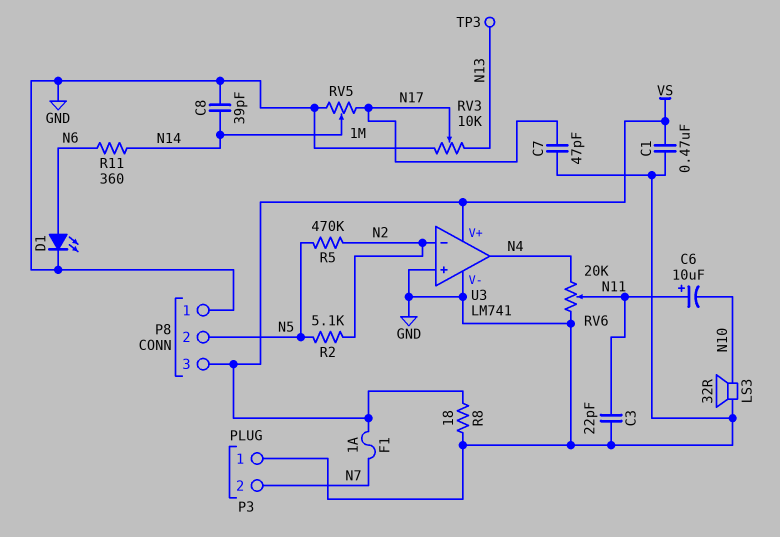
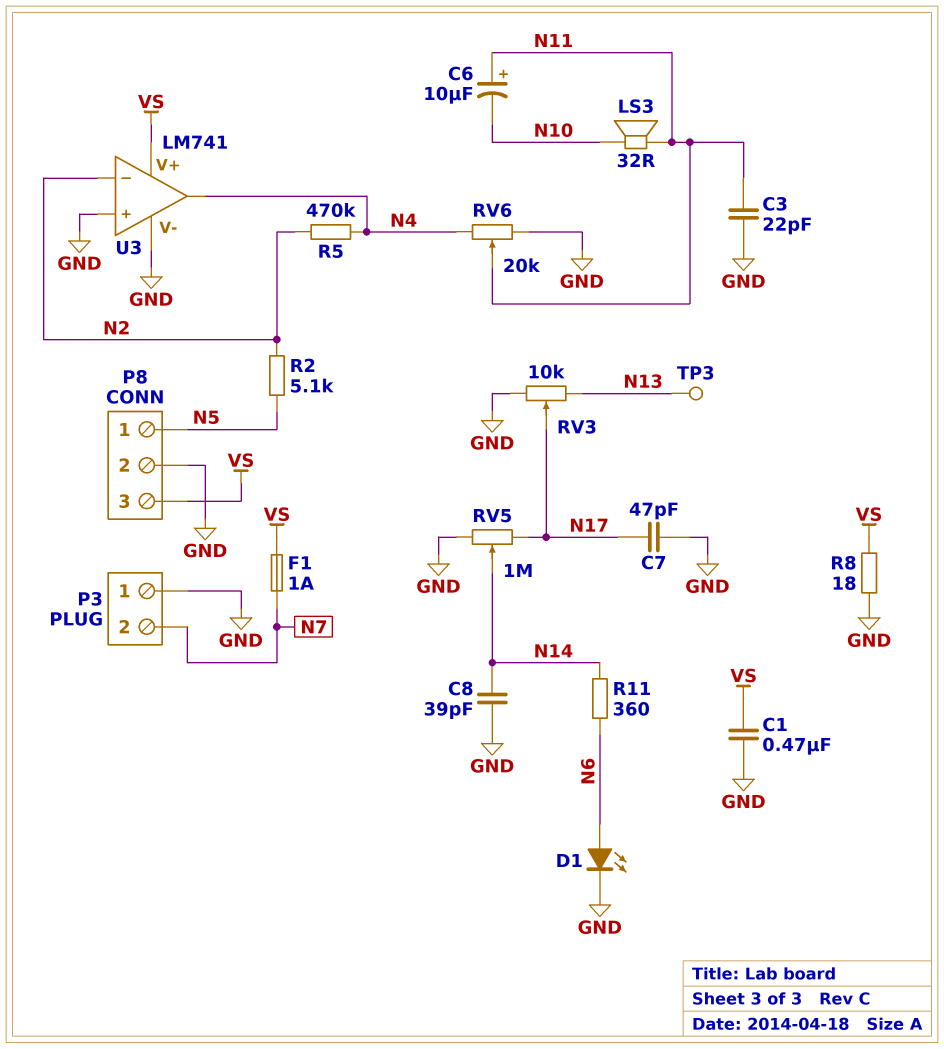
LS3: speaker 32R (GND, N10) -> speaker 32R (N10, N11)
P8 pin 1: GND -> N5
P8 pin 2: N5 -> GND
R5: 470k (N2, N5) -> 470k (N2, N4)

